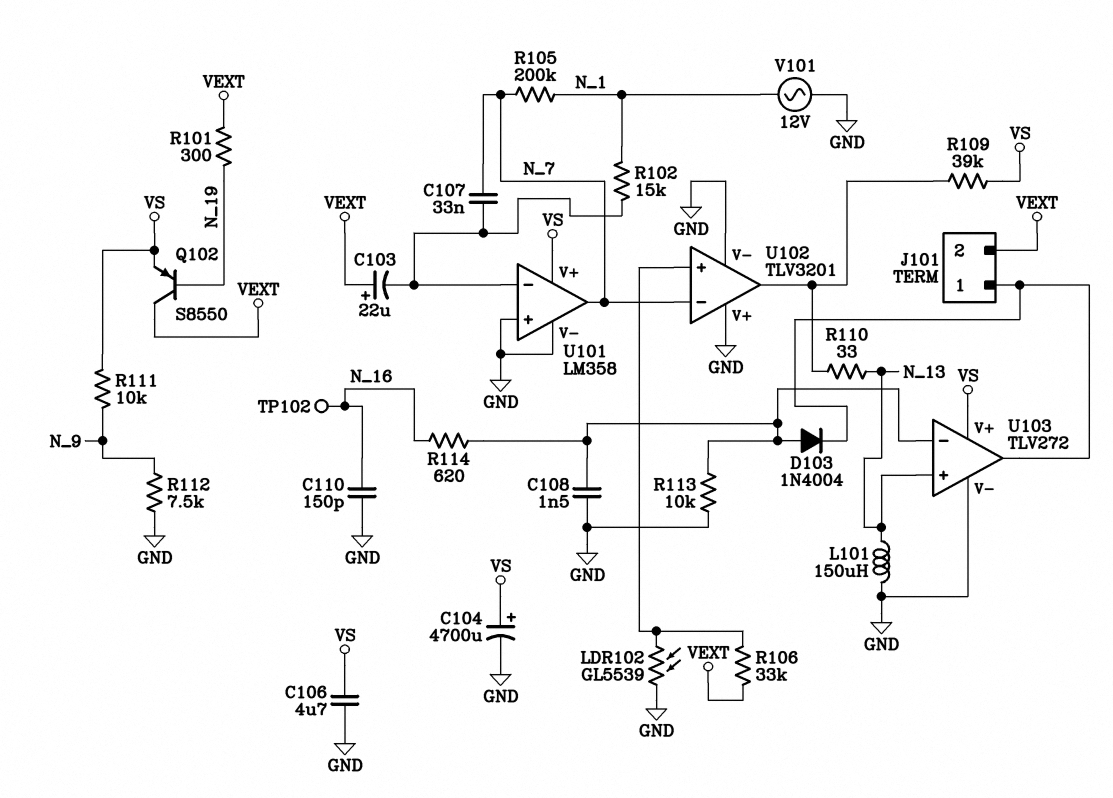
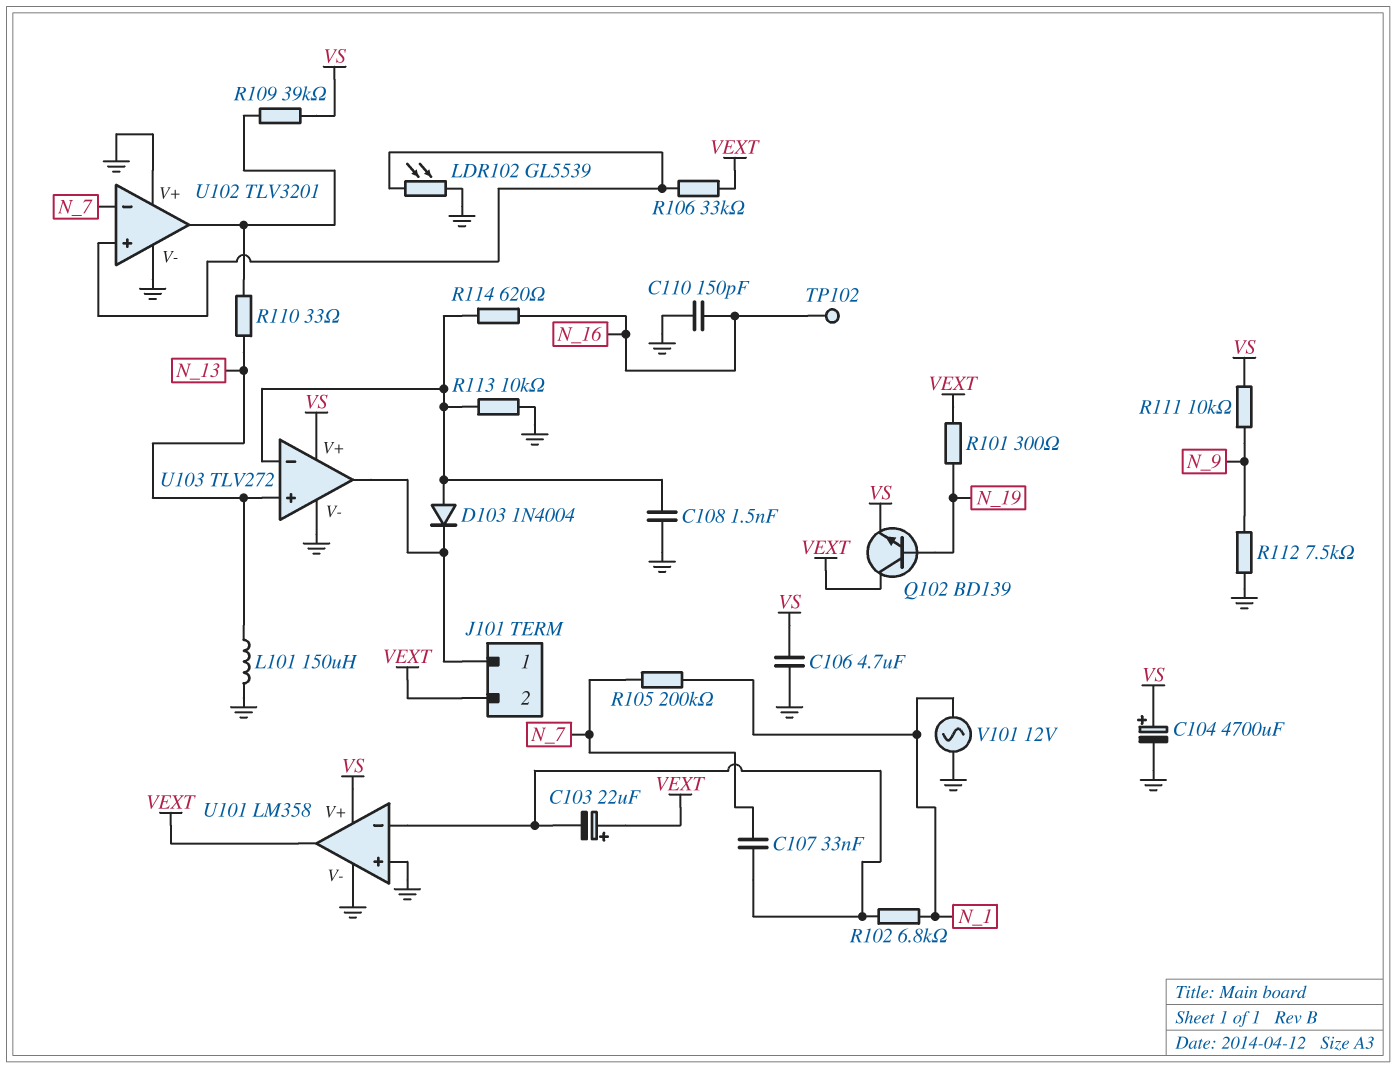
Q102: PNP S8550 (B N_19, C VEXT, E VS) -> NPN BD139 (B N_19, C VEXT, E VS)
R102: 15k (N_1, U101/in-) -> 6.8k (N_1, U101/in-)
U101 pin out: N_7 -> VEXT

